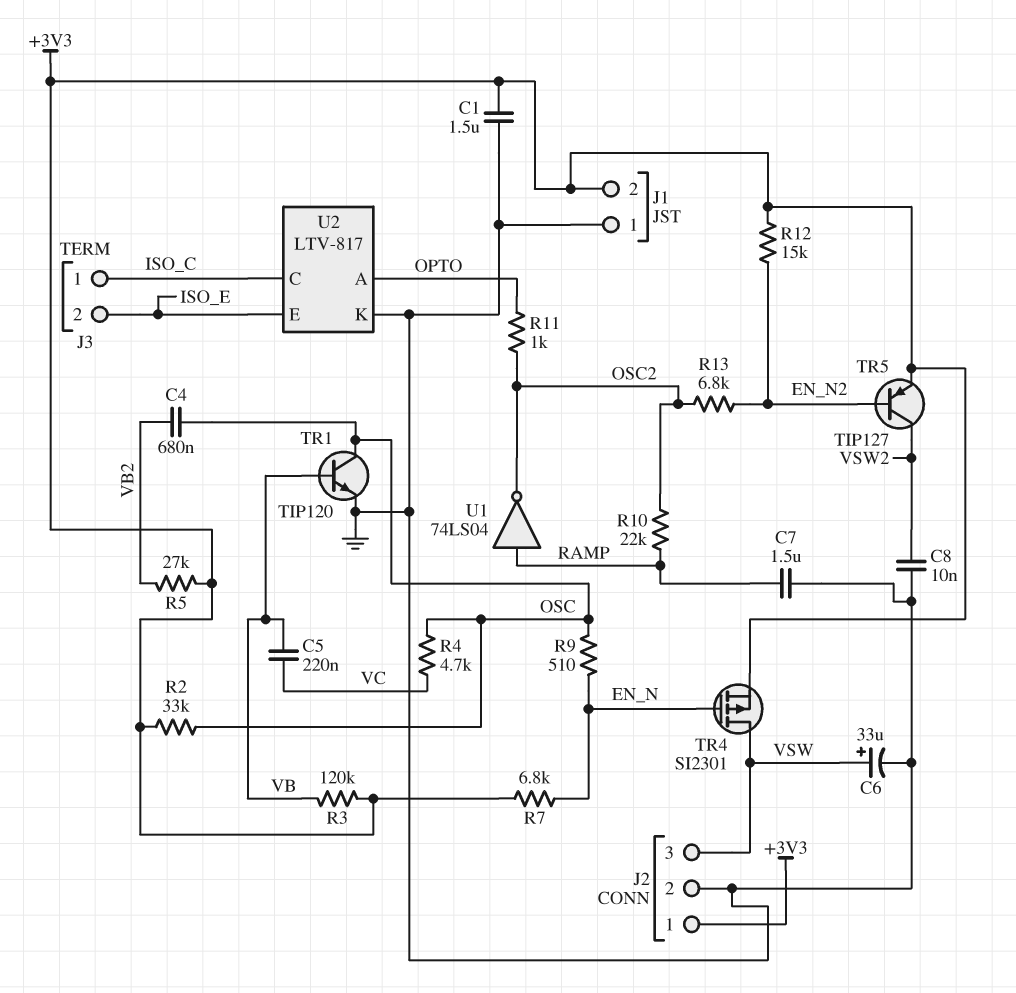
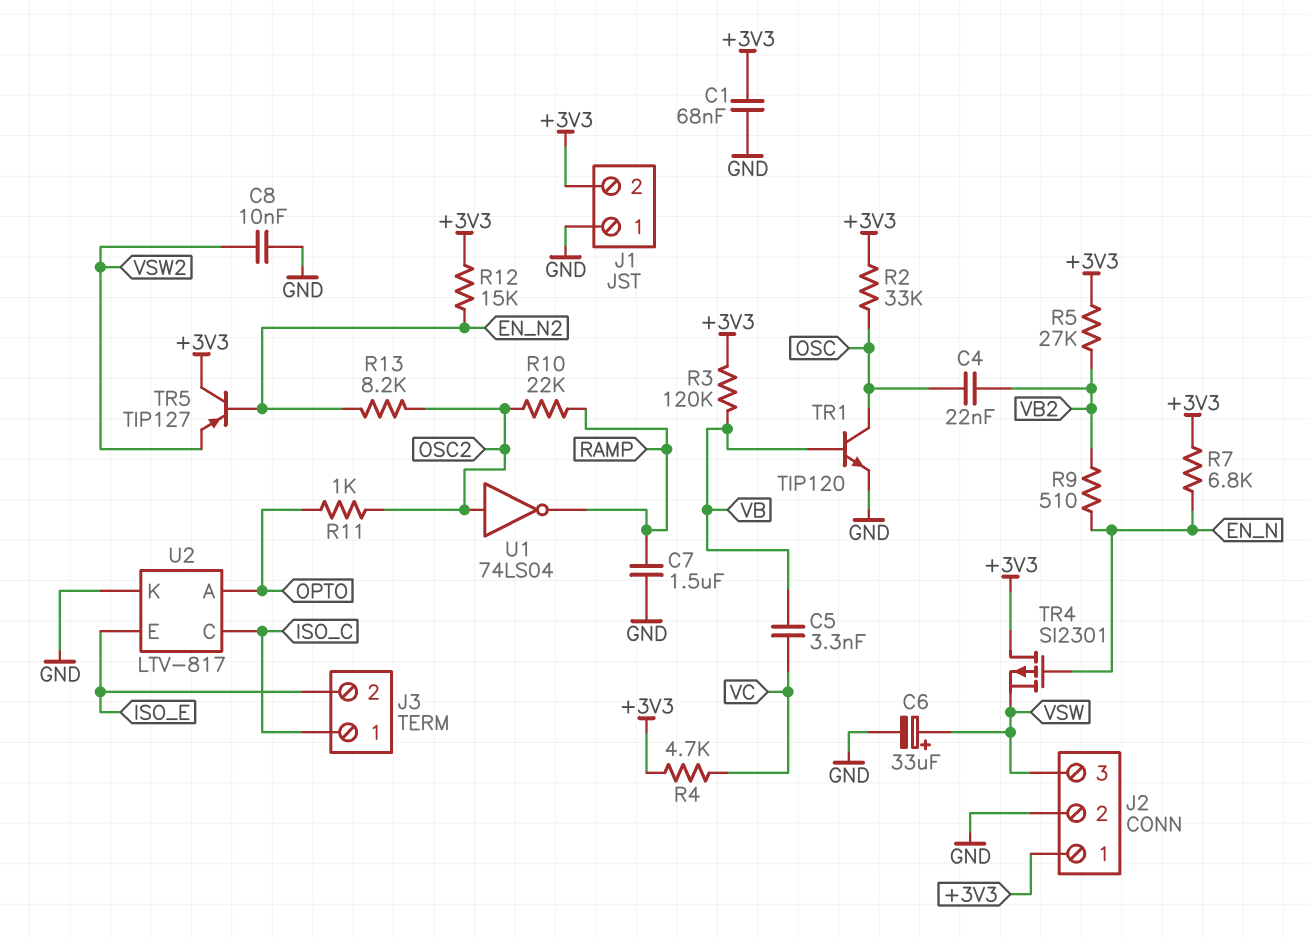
C1: 1.5uF (+3V3, GND) -> 68nF (+3V3, GND)
C4: 680nF (OSC, VB2) -> 22nF (OSC, VB2)
C5: 220nF (VB, VC) -> 3.3nF (VB, VC)
R4: 4.7k (OSC, VC) -> 4.7k (+3V3, VC)
R9: 510 (EN_N, OSC) -> 510 (EN_N, VB2)
R13: 6.8k (EN_N2, OSC2) -> 8.2k (EN_N2, OSC2)
TR4: PMOS SI2301 (G EN_N, D VSW, S +3V3) -> PMOS SI2301 (G EN_N, D +3V3, S VSW)
TR5: PNP TIP127 (B EN_N2, C VSW2, E +3V3) -> PNP TIP127 (B EN_N2, C +3V3, E VSW2)
U1: NOT 74LS04 (in RAMP, out OSC2) -> NOT 74LS04 (in OSC2, out RAMP)

